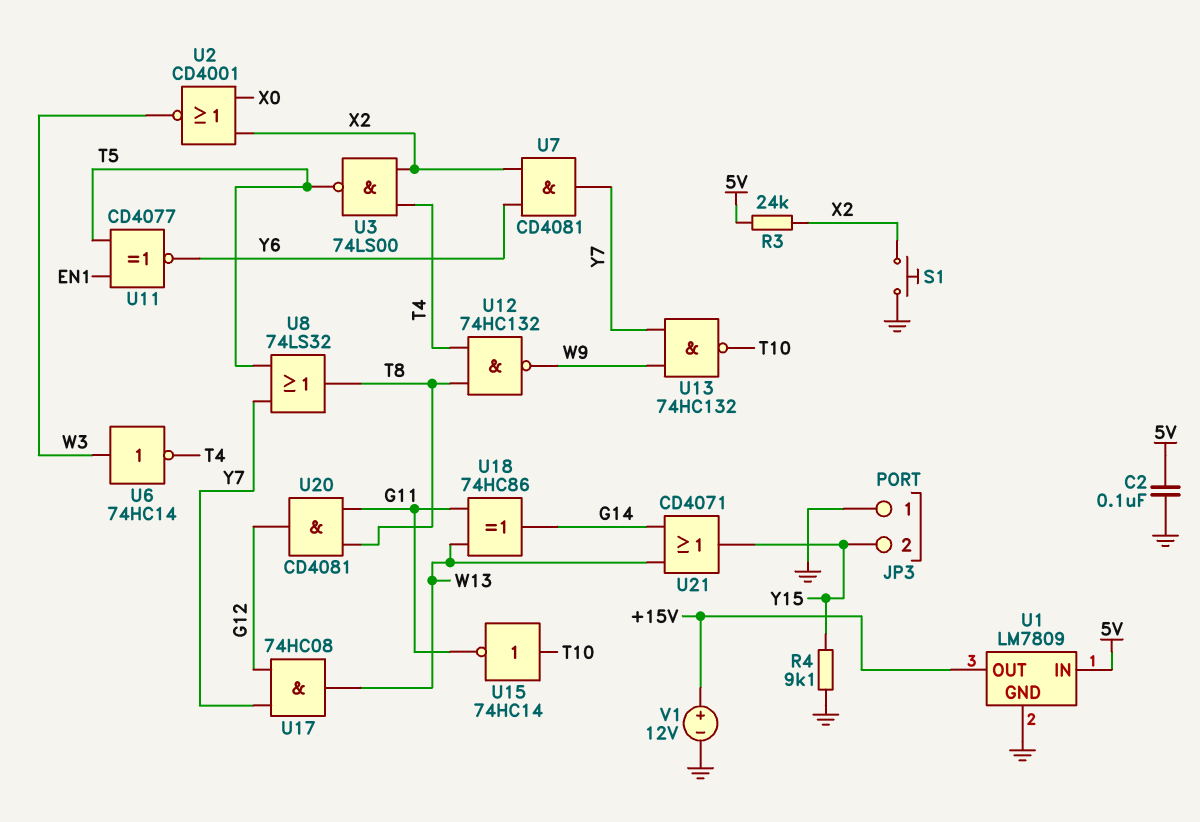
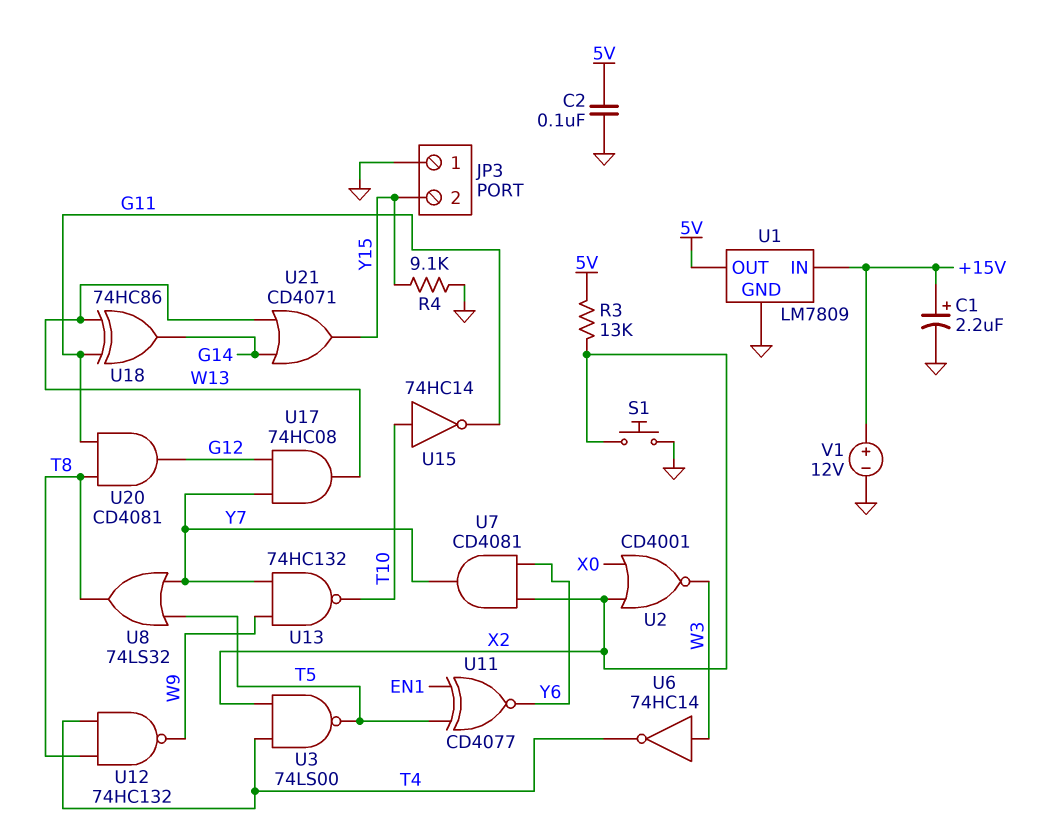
C1: none -> 2.2uF (plus +15V, minus GND)
R3: 24k (5V, X2) -> 13k (5V, X2)
U1 pin IN: 5V -> +15V
U1 pin OUT: +15V -> 5V

